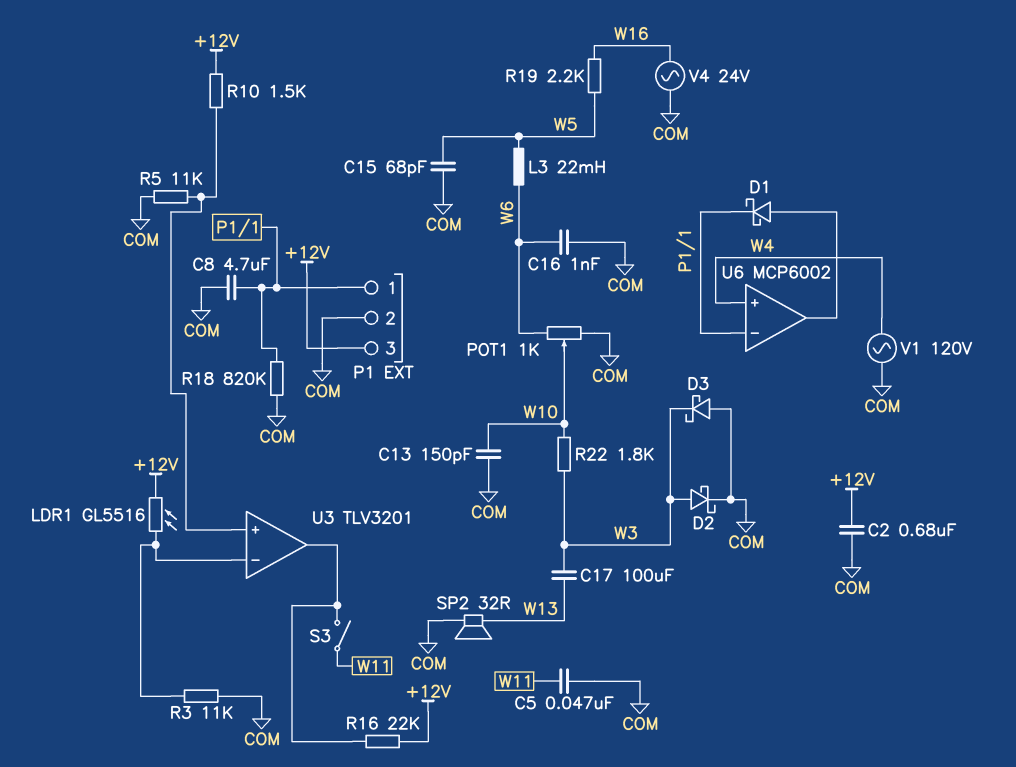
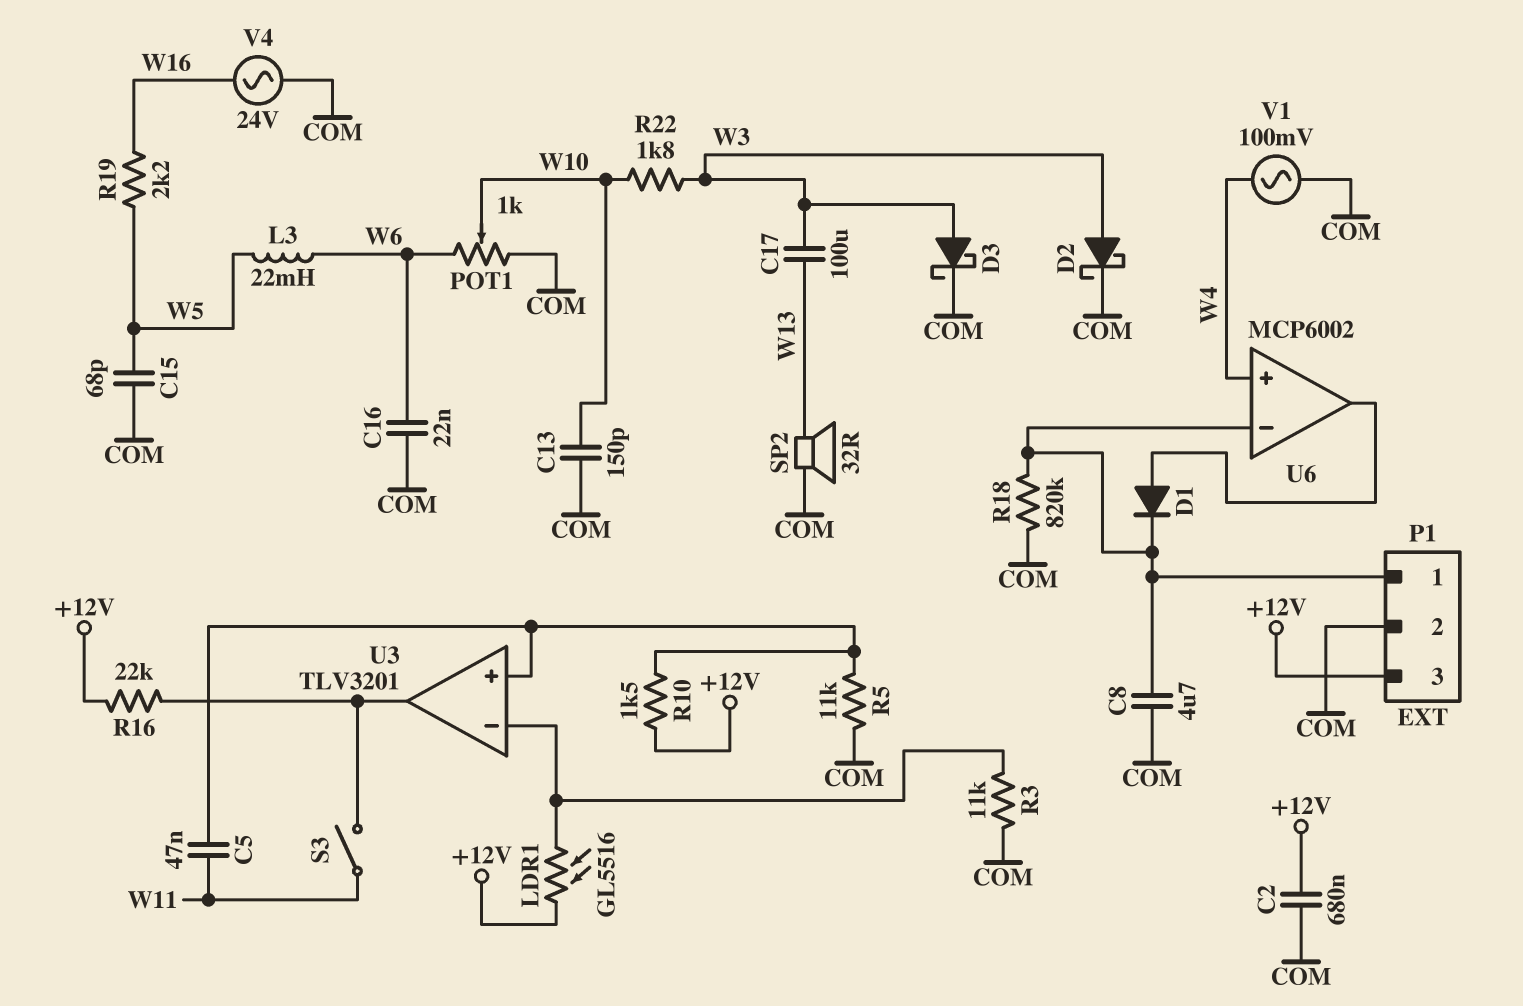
C5: 47nF (COM, W11) -> 47nF (U3/in+, W11)
C16: 1nF (COM, W6) -> 22nF (COM, W6)
D1: schottky (A U6/out, K P1/1) -> diode (A U6/out, K P1/1)
D3: schottky (A COM, K W3) -> schottky (A W3, K COM)
V1: AC 120V (COM, W4) -> AC 100mV (COM, W4)

